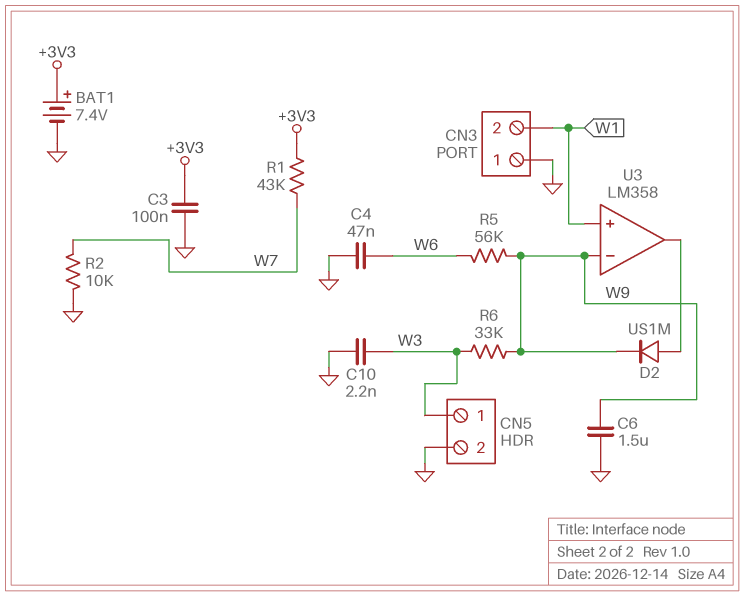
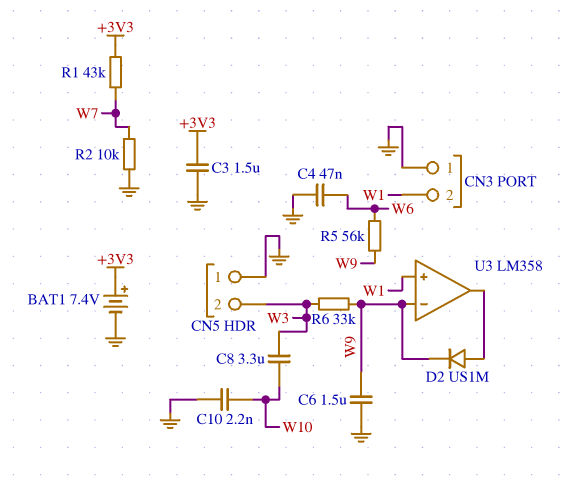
C3: 100nF (+3V3, GND) -> 1.5uF (+3V3, GND)
C8: none -> 3.3uF (W3, W10)
C10: 2.2nF (GND, W3) -> 2.2nF (GND, W10)
CN5 pin 1: W3 -> GND
CN5 pin 2: GND -> W3

